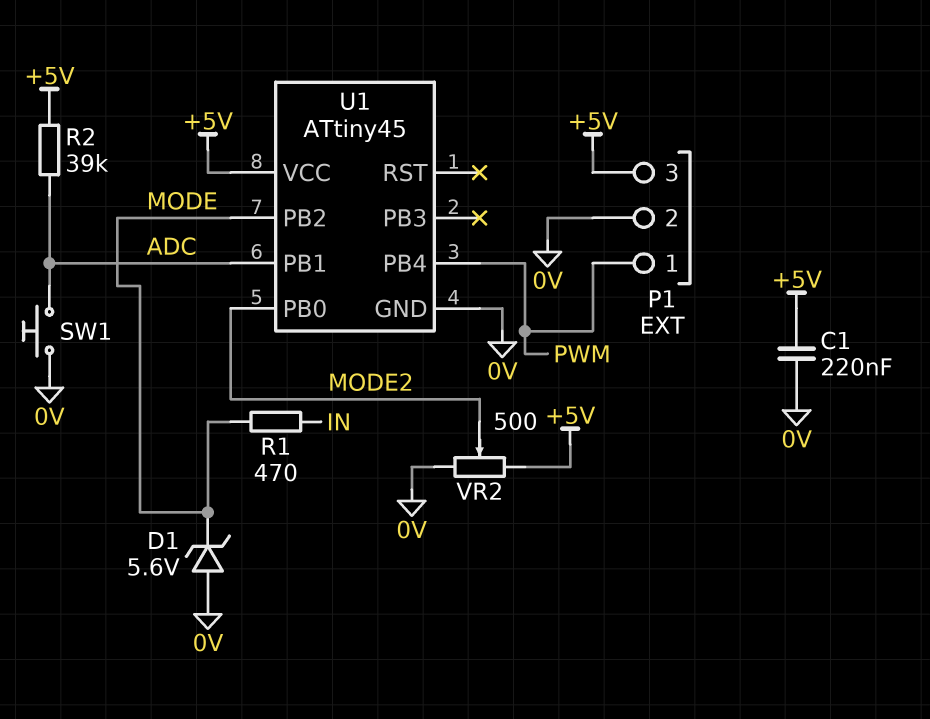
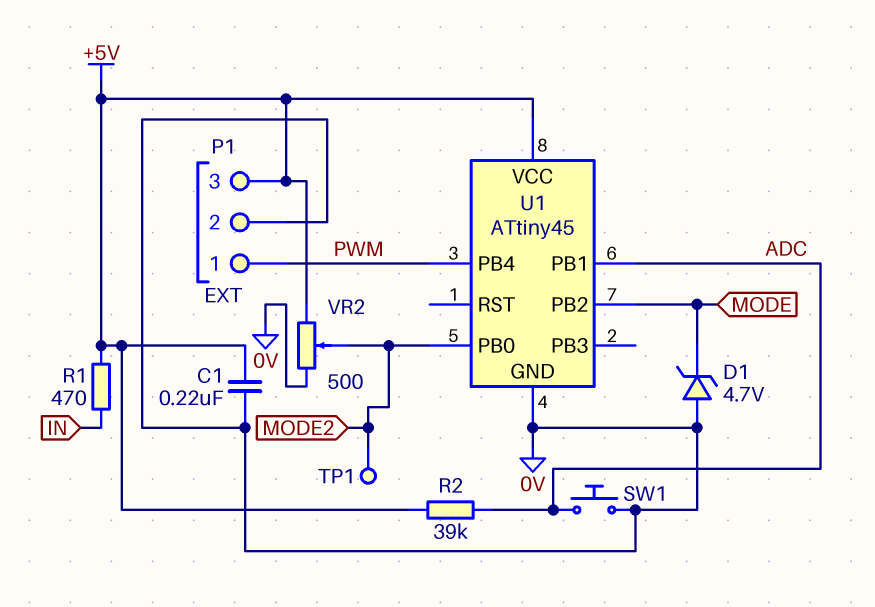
D1: zener 5.6V (A 0V, K MODE) -> zener 4.7V (A 0V, K MODE)
R1: 470 (IN, MODE) -> 470 (+5V, IN)
TP1: none -> test point (MODE2)

